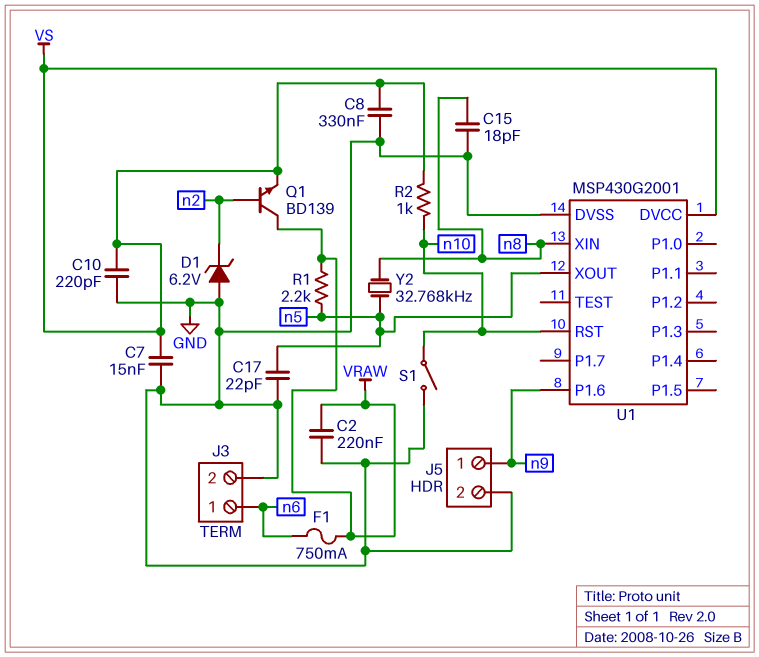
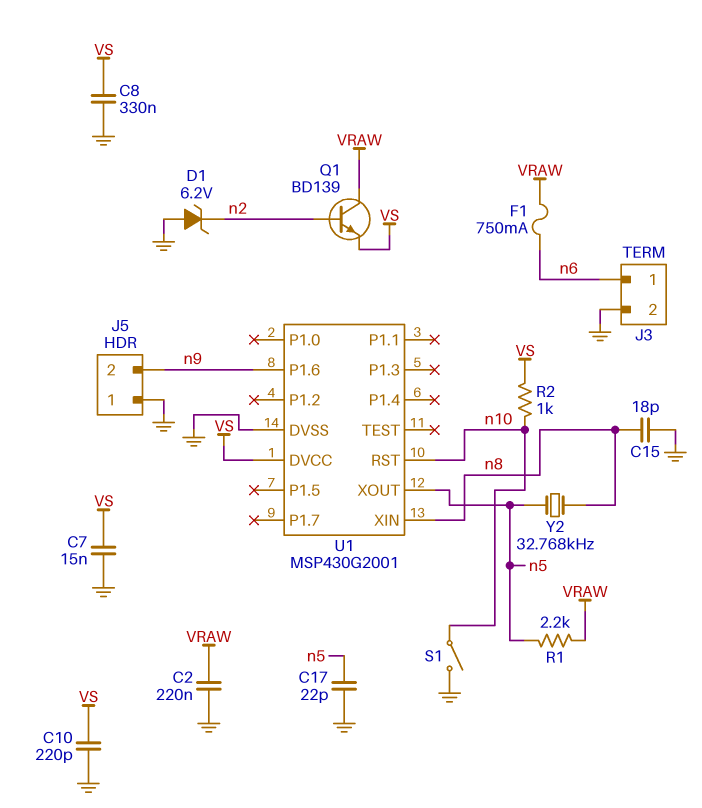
J5 pin 1: n9 -> GND
J5 pin 2: GND -> n9

